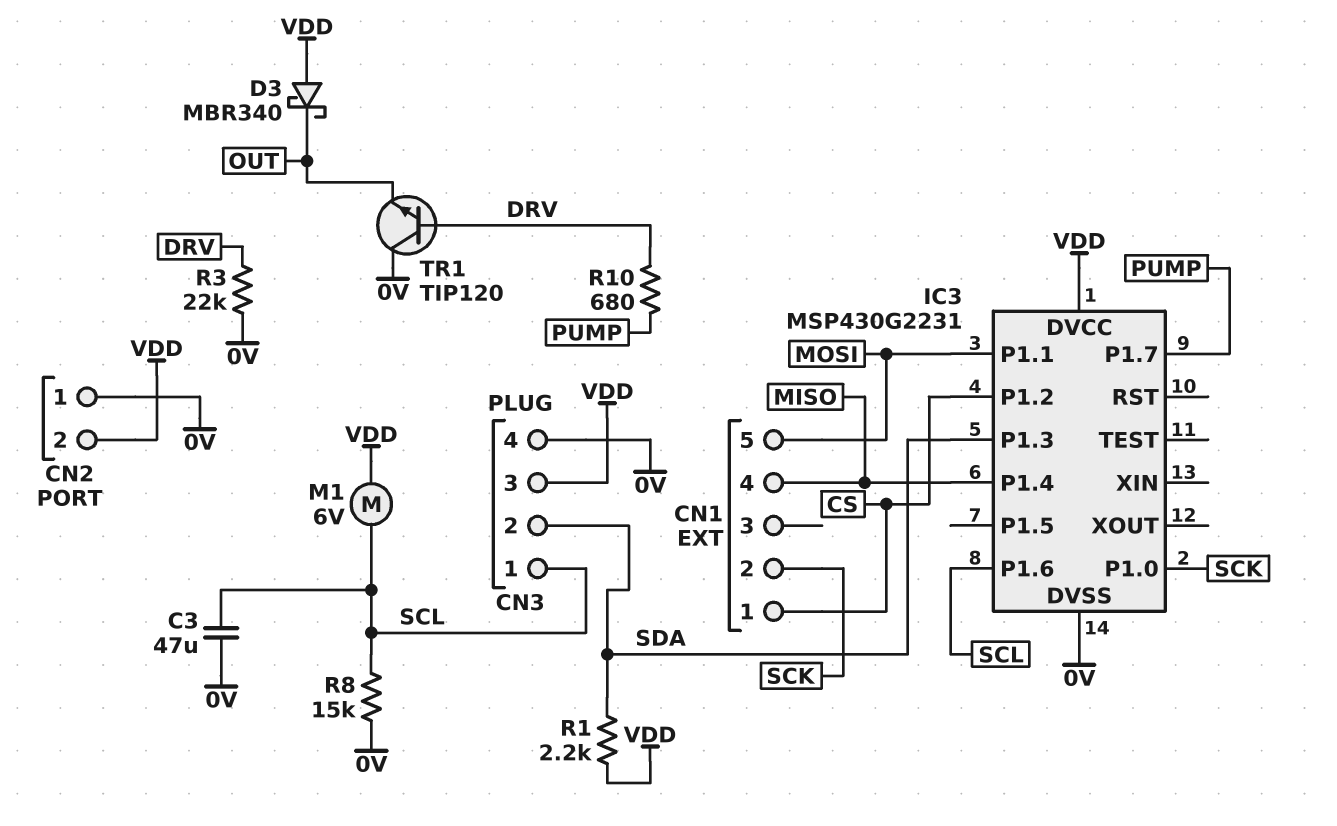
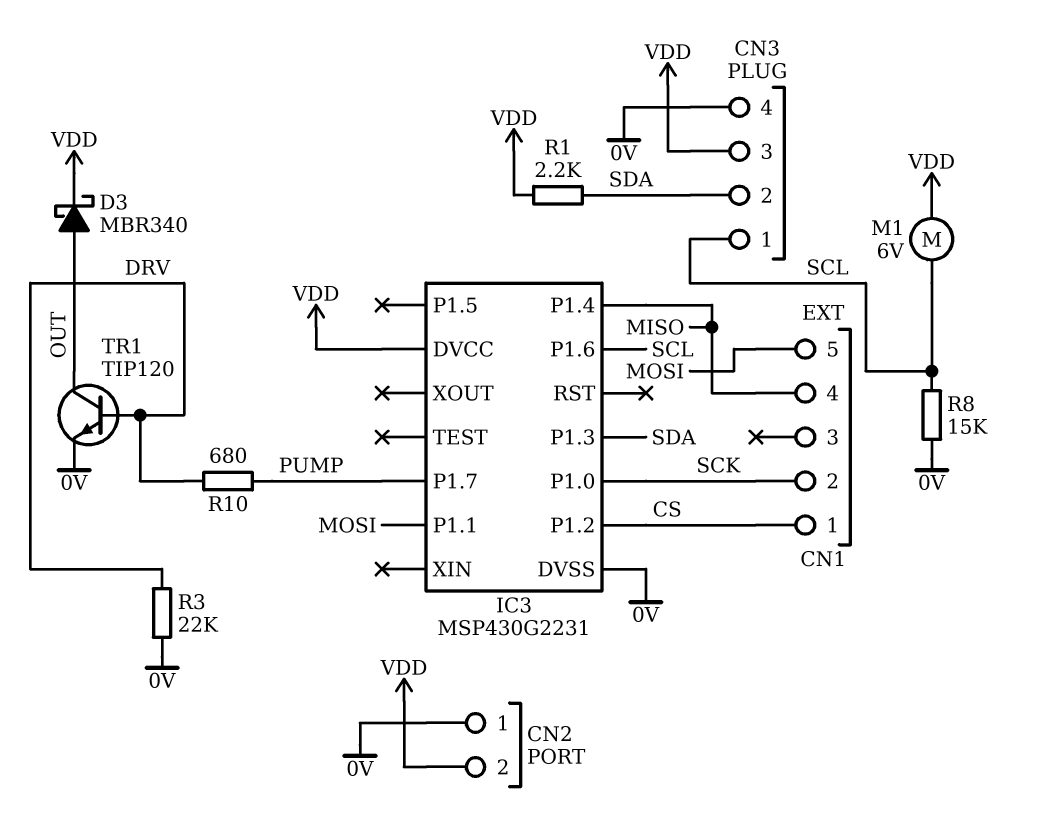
C3: 47uF (0V, SCL) -> none
D3: schottky MBR340 (A VDD, K OUT) -> schottky MBR340 (A OUT, K VDD)
TR1: NPN TIP120 (B DRV, C 0V, E OUT) -> NPN TIP120 (B DRV, C OUT, E 0V)

